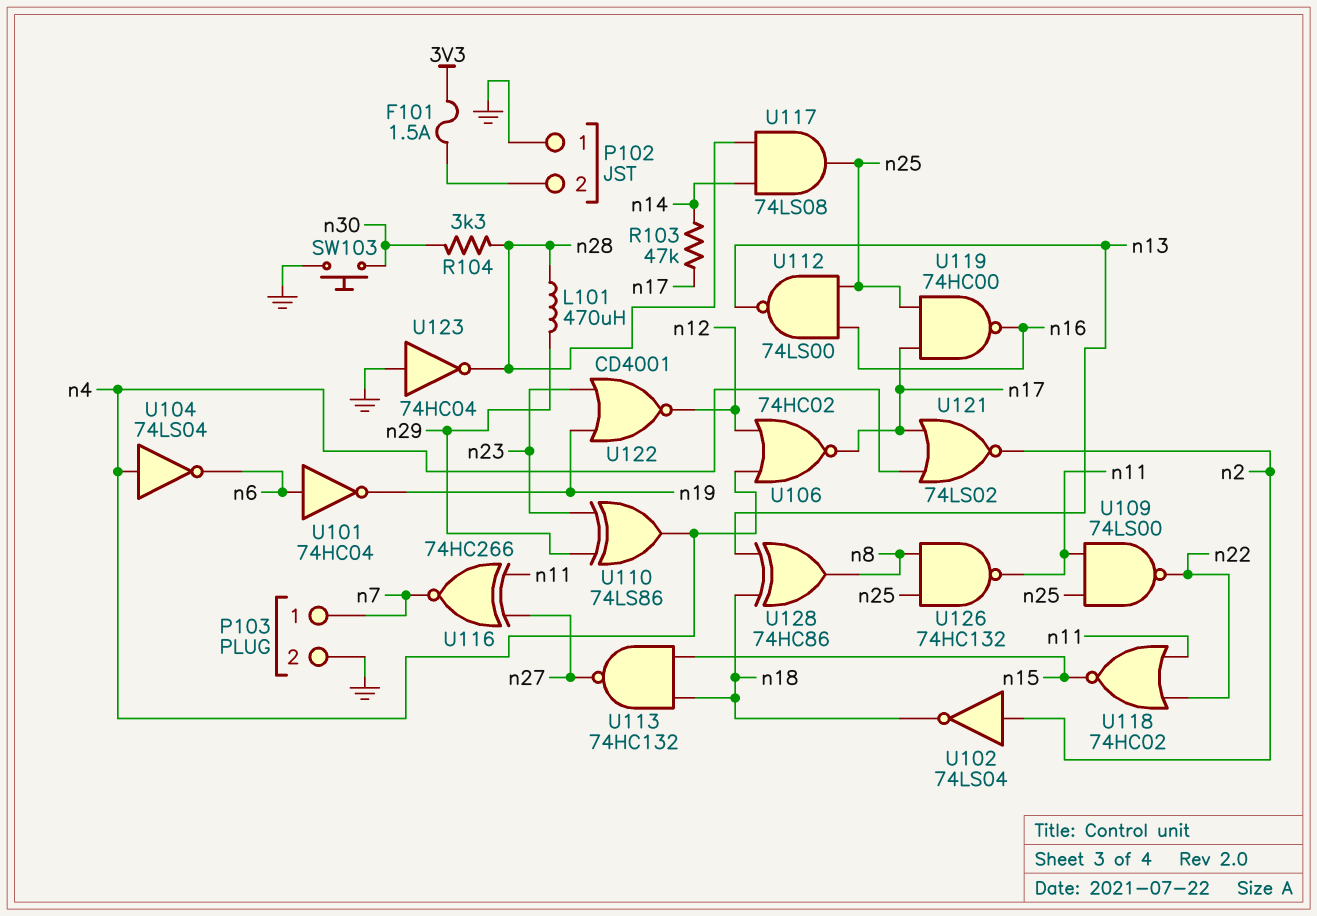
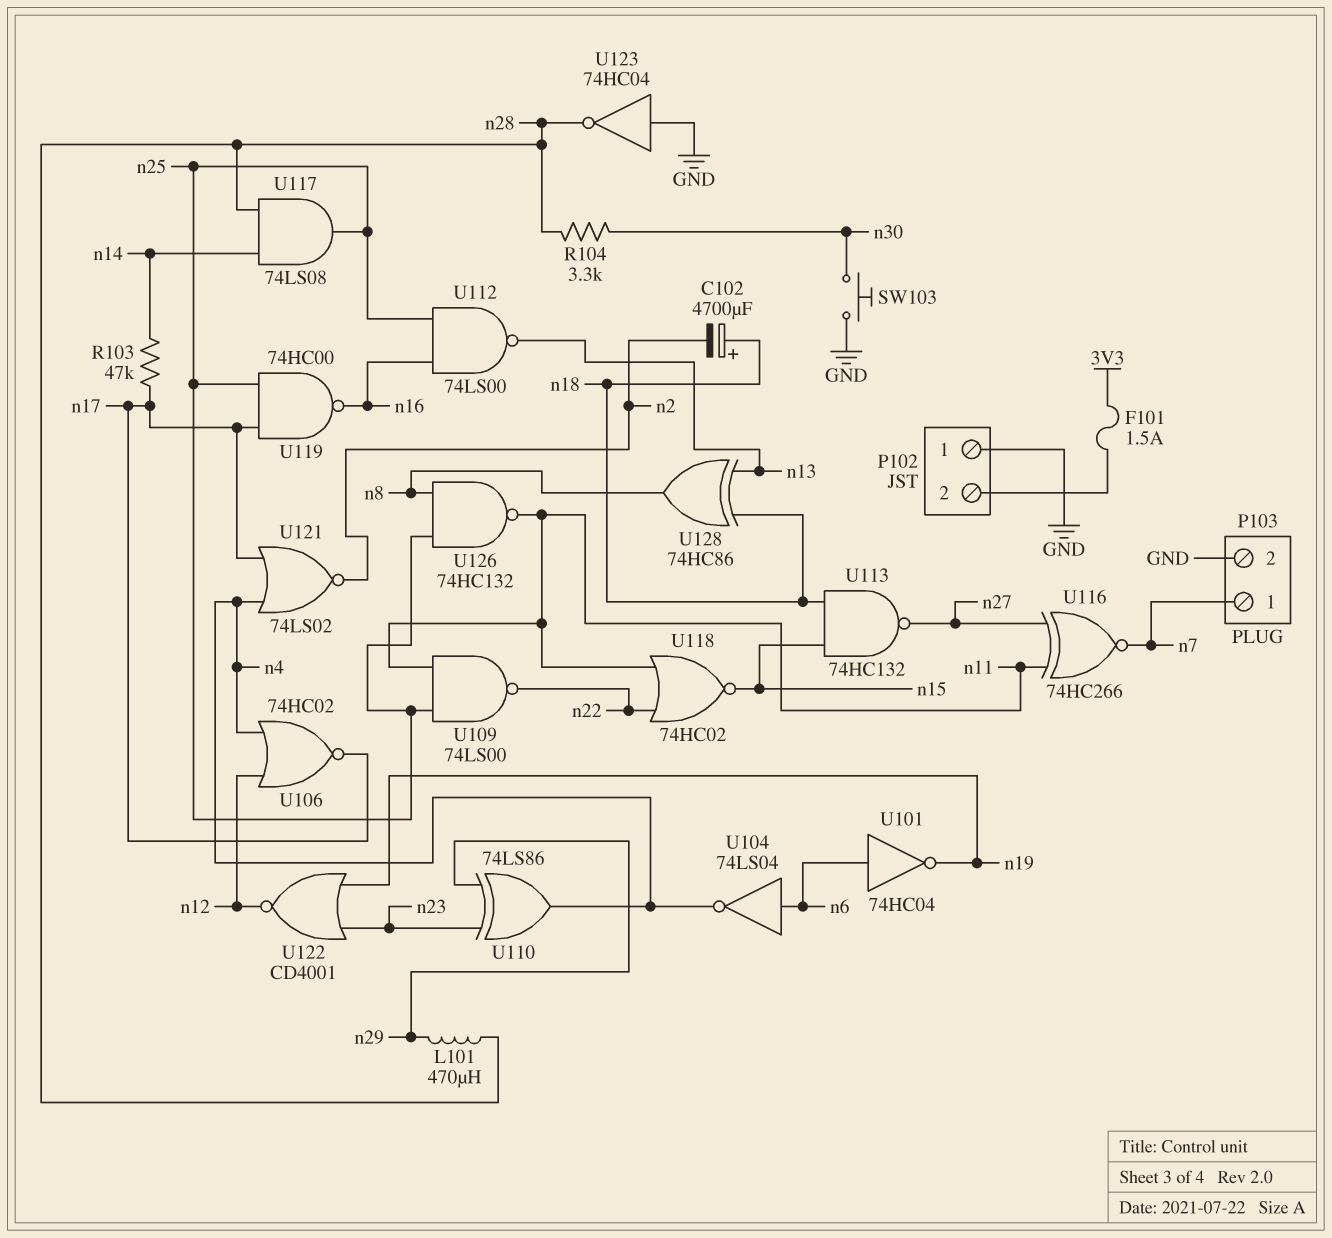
C102: none -> 4700uF (plus n18, minus n2)
U102: NOT 74LS04 (in n2, out n18) -> none
U104: NOT 74LS04 (in n4, out n6) -> NOT 74LS04 (in n6, out n4)

